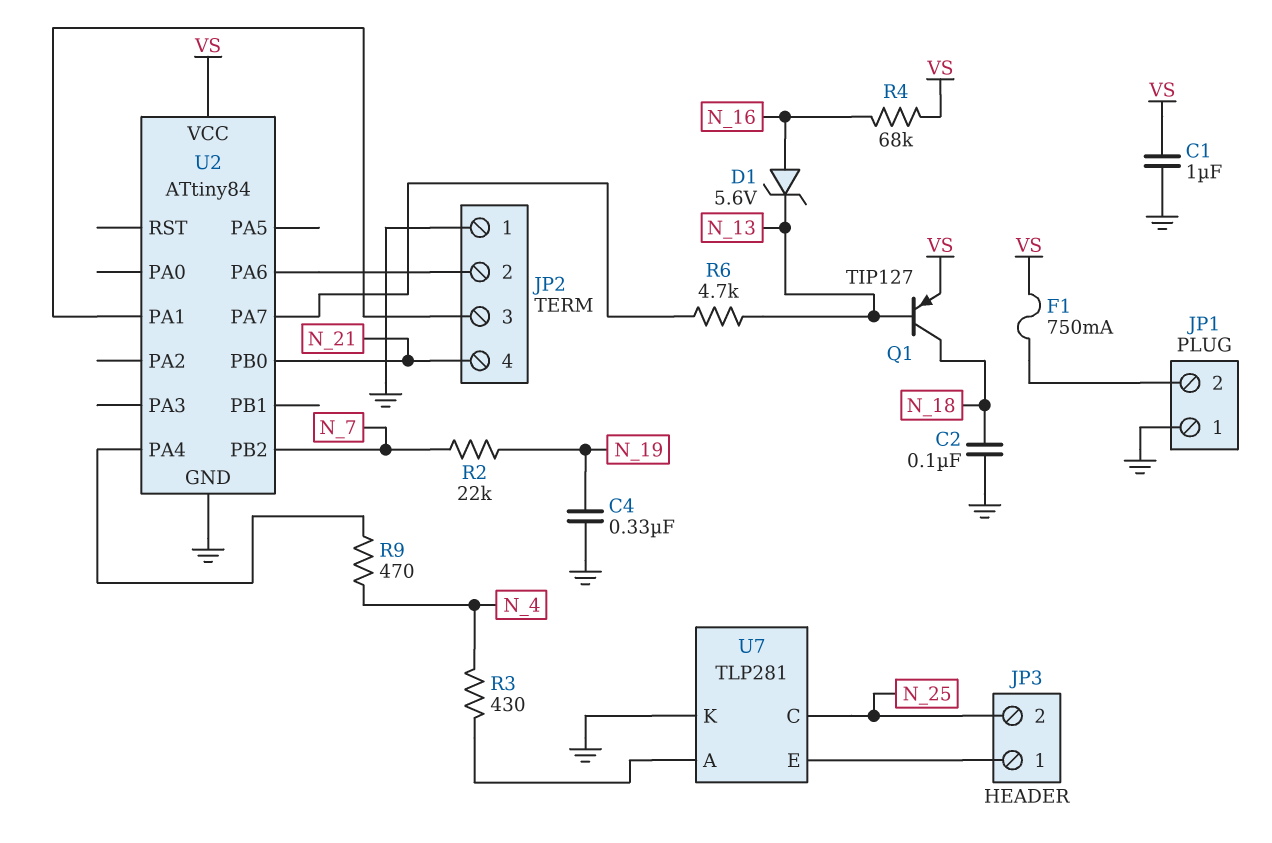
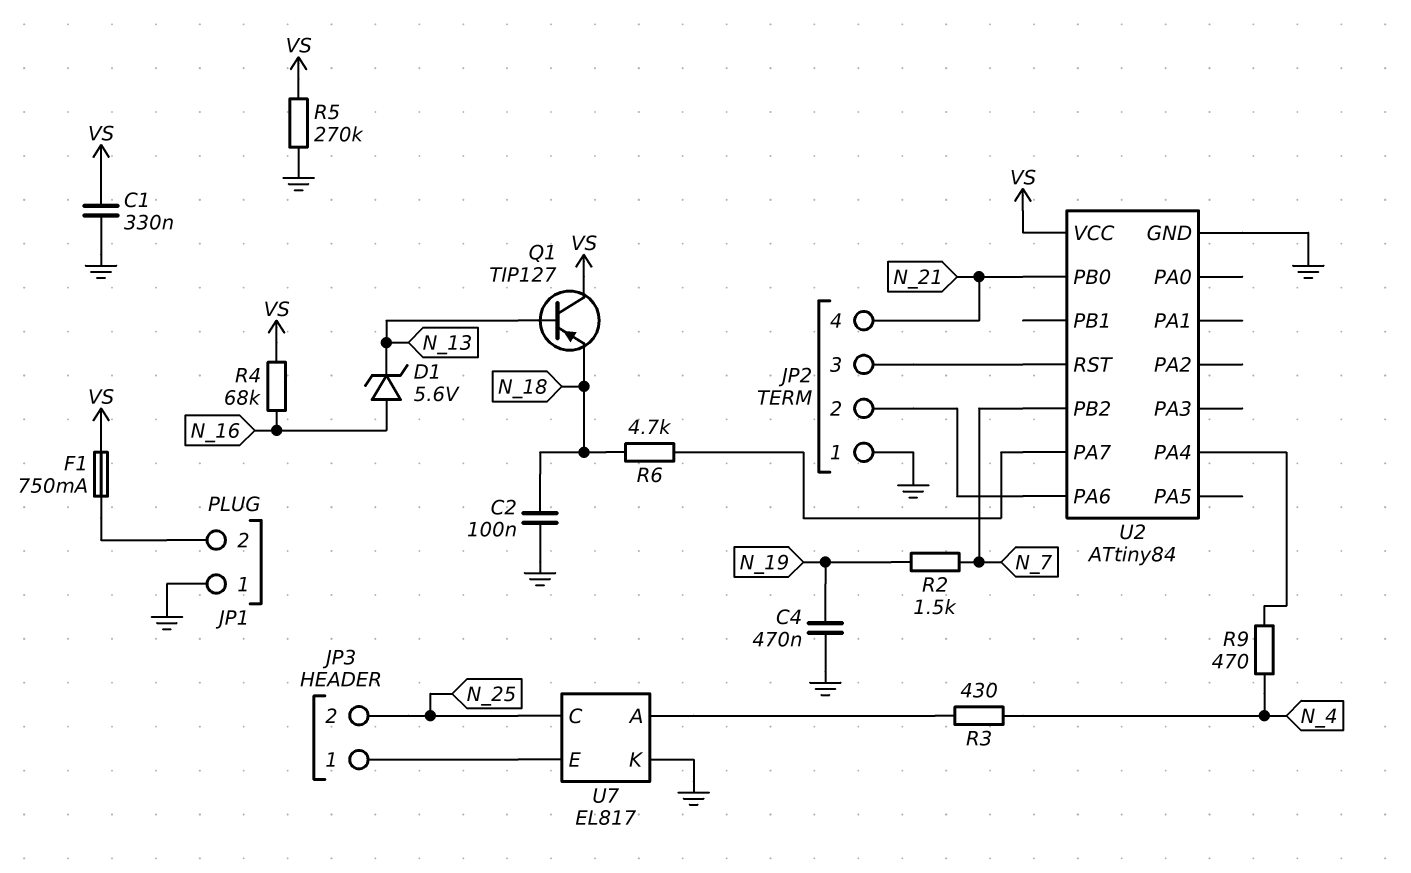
C1: 1uF (GND, VS) -> 330nF (GND, VS)
C4: 330nF (GND, N_19) -> 470nF (GND, N_19)
Q1: PNP TIP127 (B N_13, C N_18, E VS) -> PNP TIP127 (B N_13, C VS, E N_18)
R2: 22k (N_7, N_19) -> 1.5k (N_7, N_19)
R5: none -> 270k (GND, VS)
R6: 4.7k (N_13, U2/PA7) -> 4.7k (N_18, U2/PA7)
U2 pin PA1: JP2/3 -> none
U2 pin RST: none -> JP2/3
U7: TLP281 -> EL817

